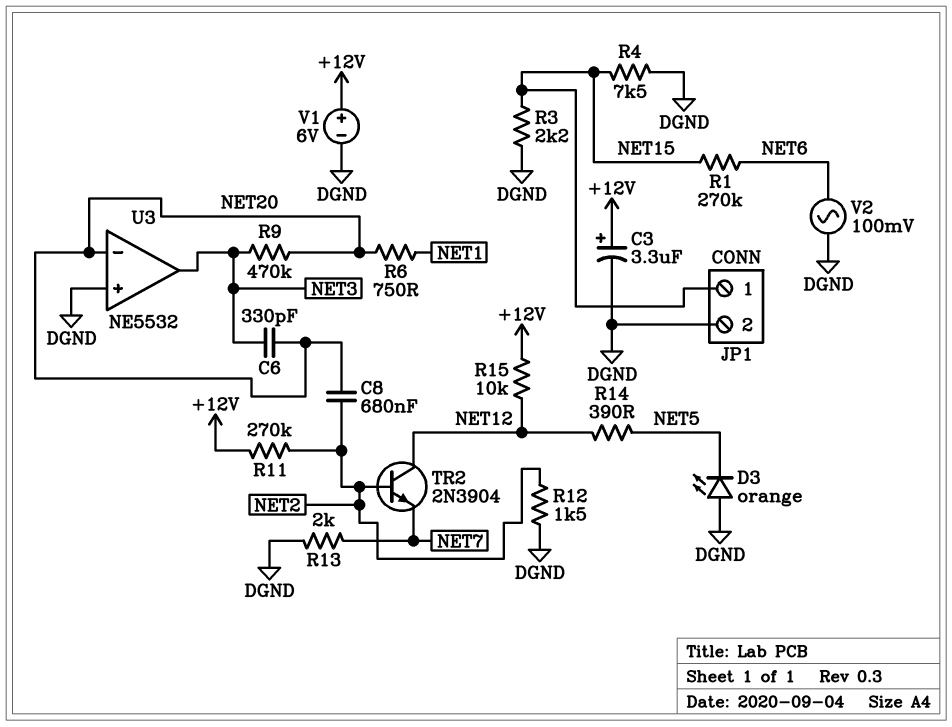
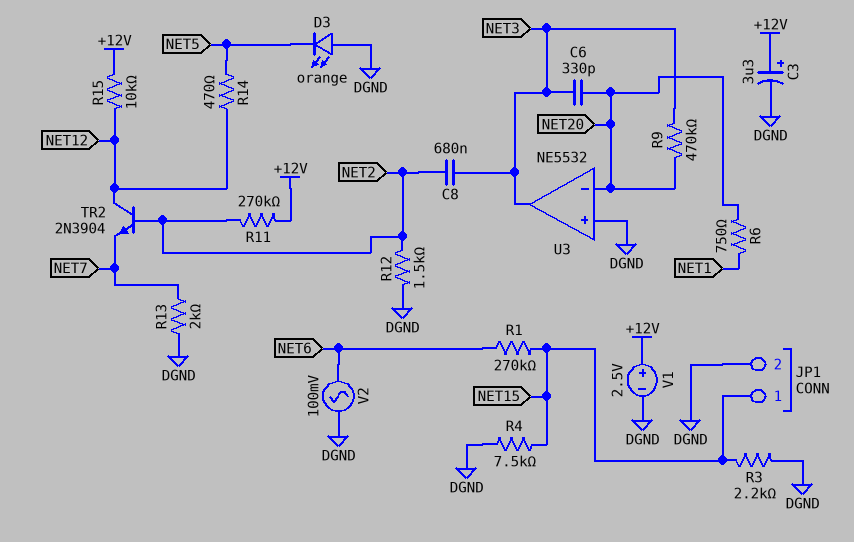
C8: 680nF (NET2, NET20) -> 680nF (NET2, NET3)
R14: 390 (NET5, NET12) -> 470 (NET5, NET12)
V1: 6V (plus +12V, minus DGND) -> 2.5V (plus +12V, minus DGND)

